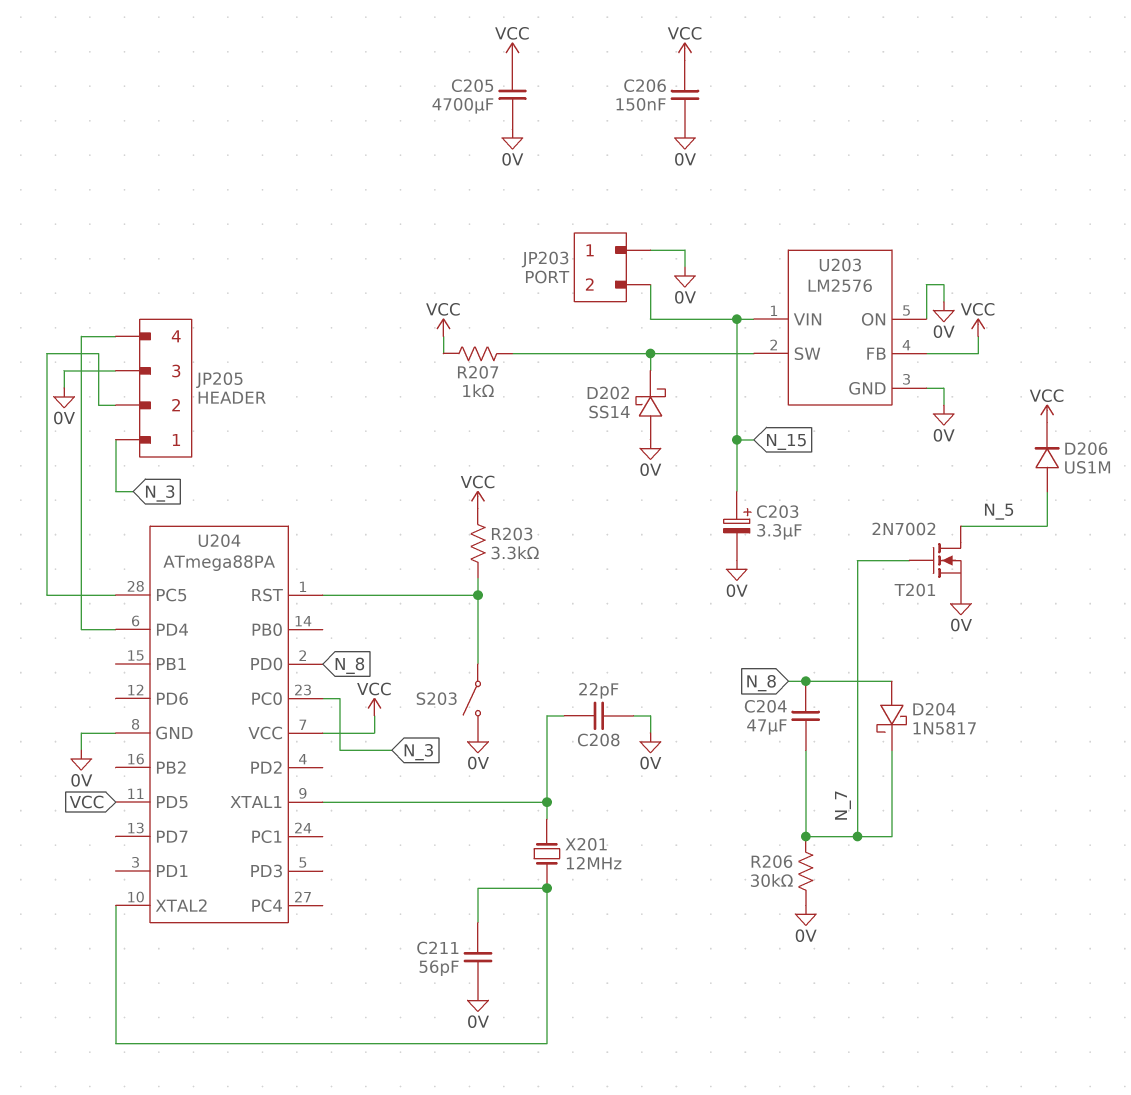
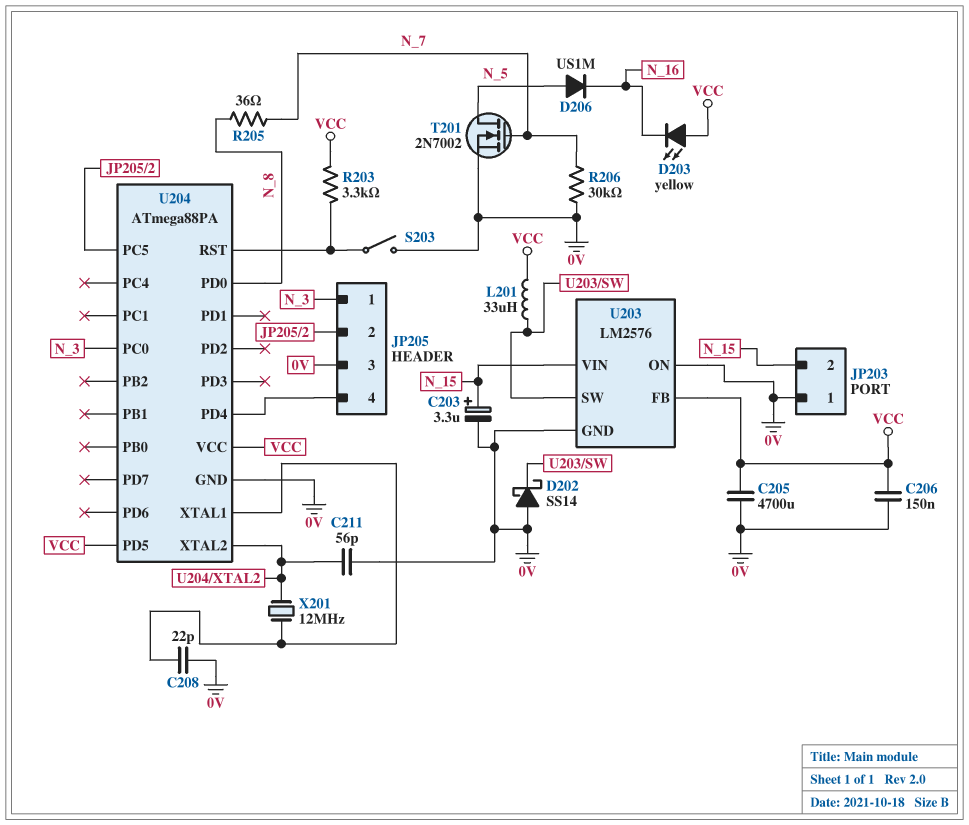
C204: 47uF (N_7, N_8) -> none
D203: none -> LED yellow (A VCC, K N_16)
D204: schottky 1N5817 (A N_8, K N_7) -> none
D206: diode US1M (A N_5, K VCC) -> diode US1M (A N_5, K N_16)
L201: none -> 33uH (U203/SW, VCC)
R205: none -> 36 (N_7, N_8)
R207: 1k (U203/SW, VCC) -> none

